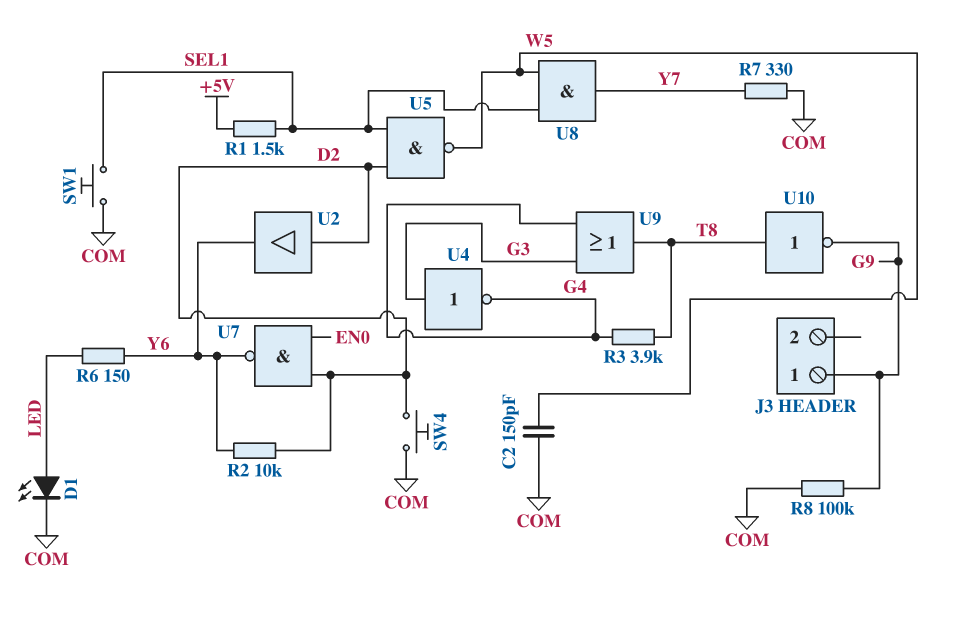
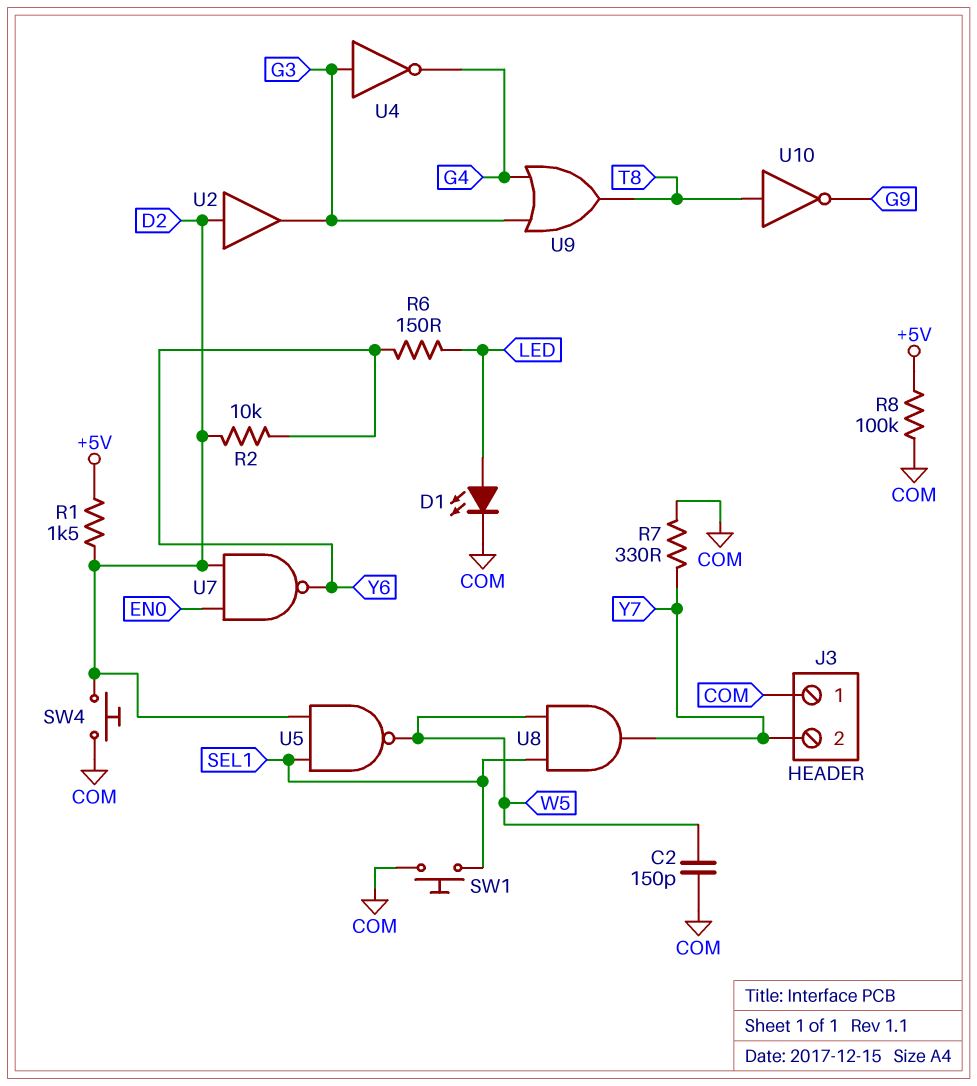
J3 pin 1: G9 -> COM
J3 pin 2: none -> Y7
R1: 1.5k (+5V, SEL1) -> 1.5k (+5V, D2)
R3: 3.9k (G4, T8) -> none
R8: 100k (COM, G9) -> 100k (+5V, COM)
U2: buffer (in D2, out Y6) -> buffer (in D2, out G3)

